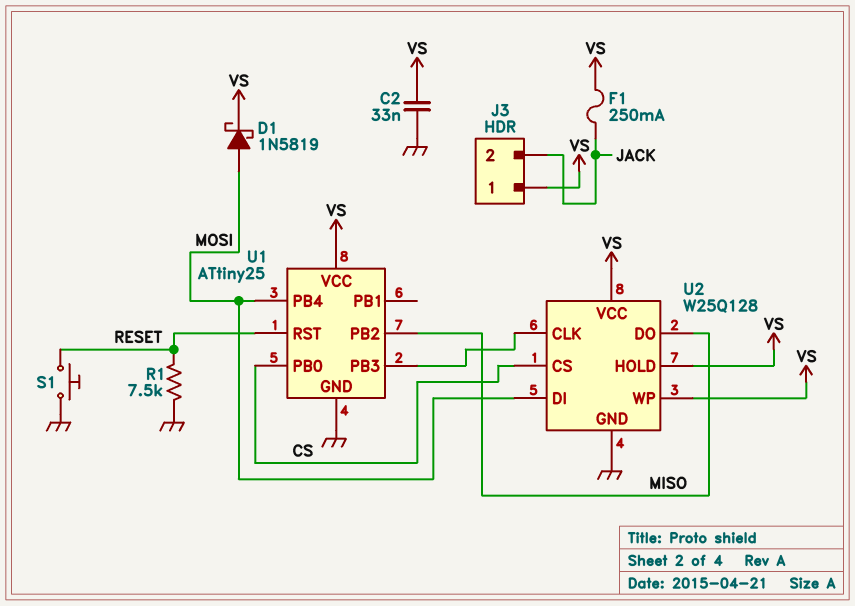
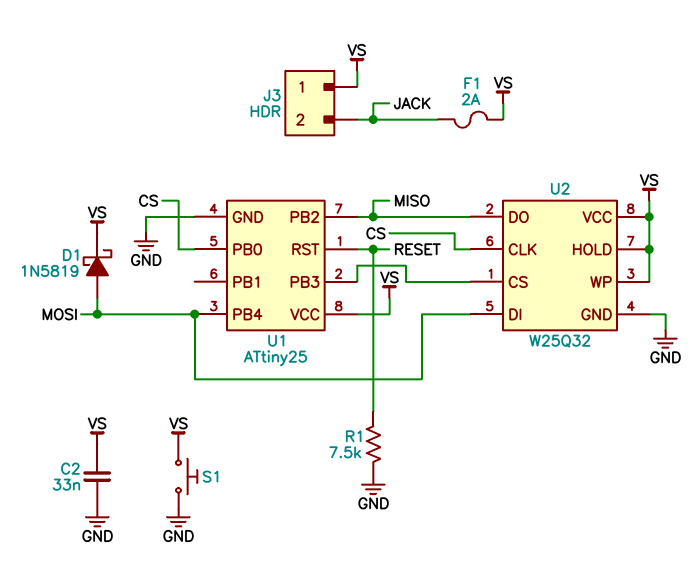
F1: 250mA (JACK, VS) -> 2A (JACK, VS)
S1: button (GND, RESET) -> button (GND, VS)
U2: W25Q128 -> W25Q32
U2 pin CLK: U1/PB3 -> CS
U2 pin CS: CS -> U1/PB3

